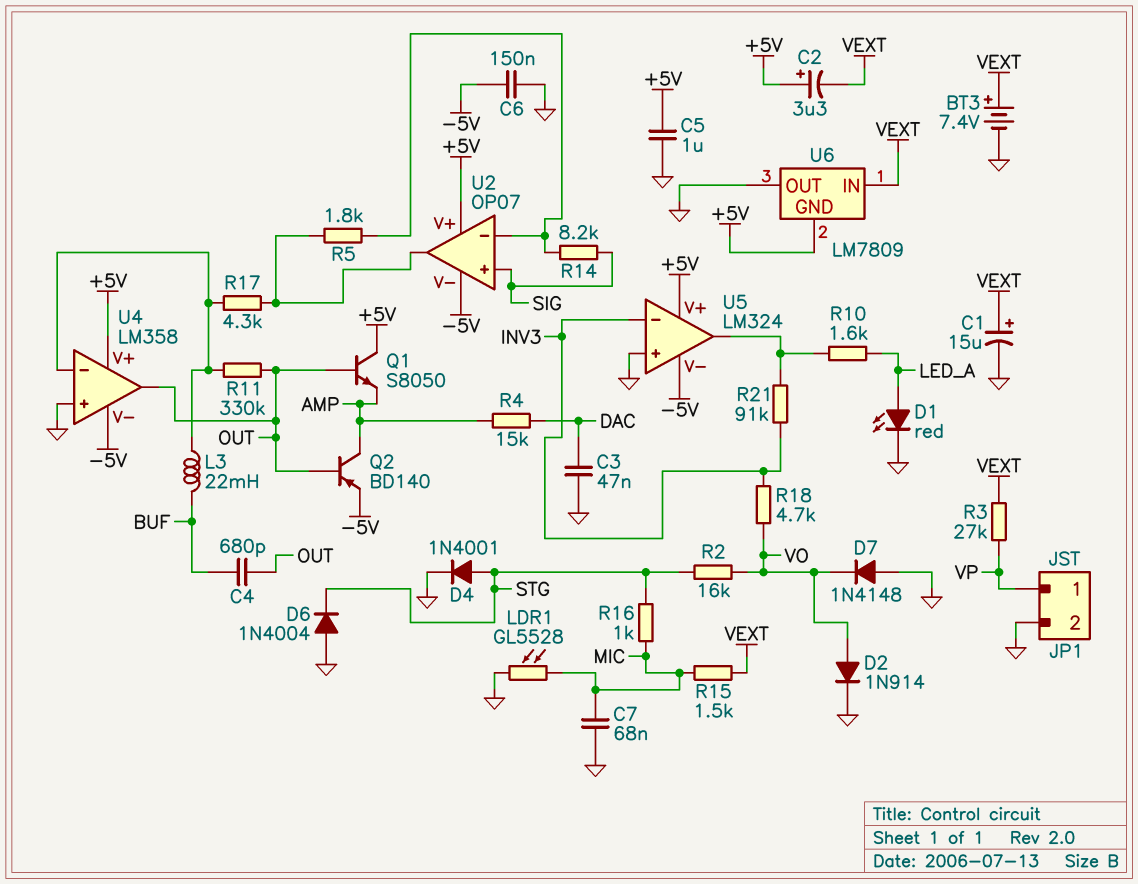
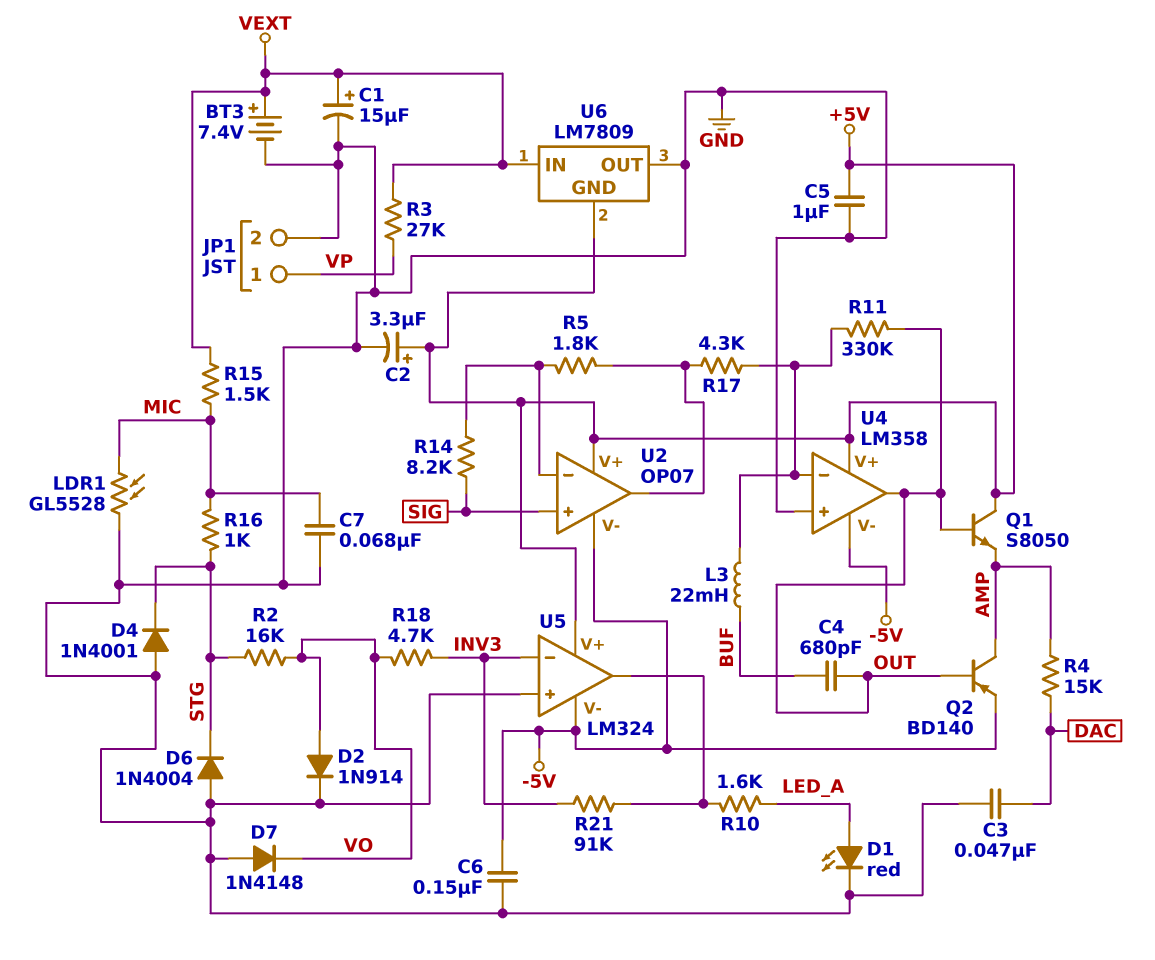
C2: 3.3uF (plus +5V, minus VEXT) -> 3.3uF (plus +5V, minus GND)
D4: diode 1N4001 (A STG, K GND) -> diode 1N4001 (A GND, K STG)

